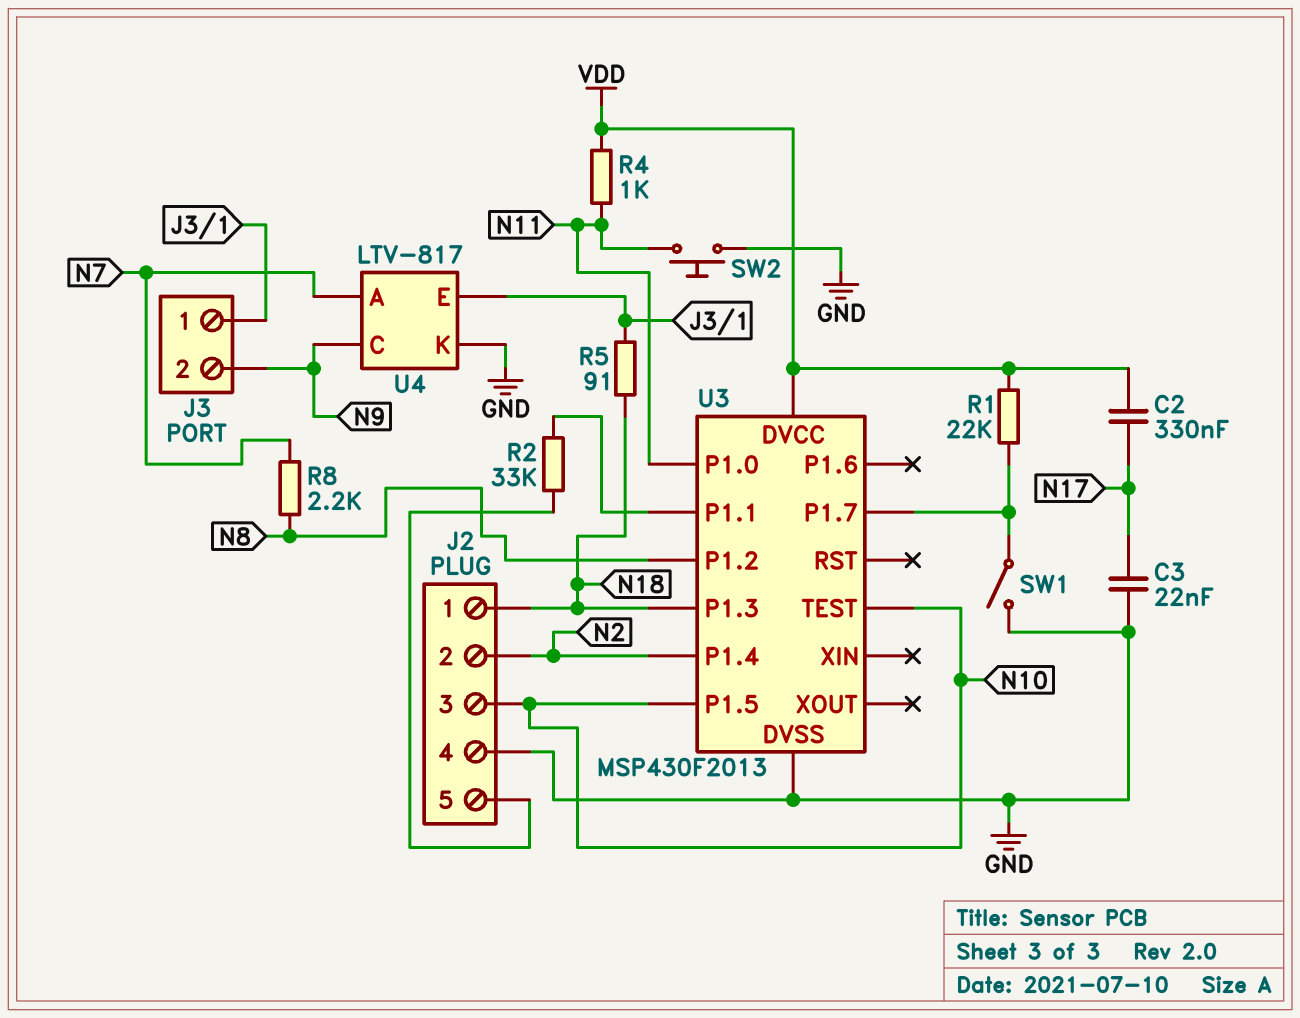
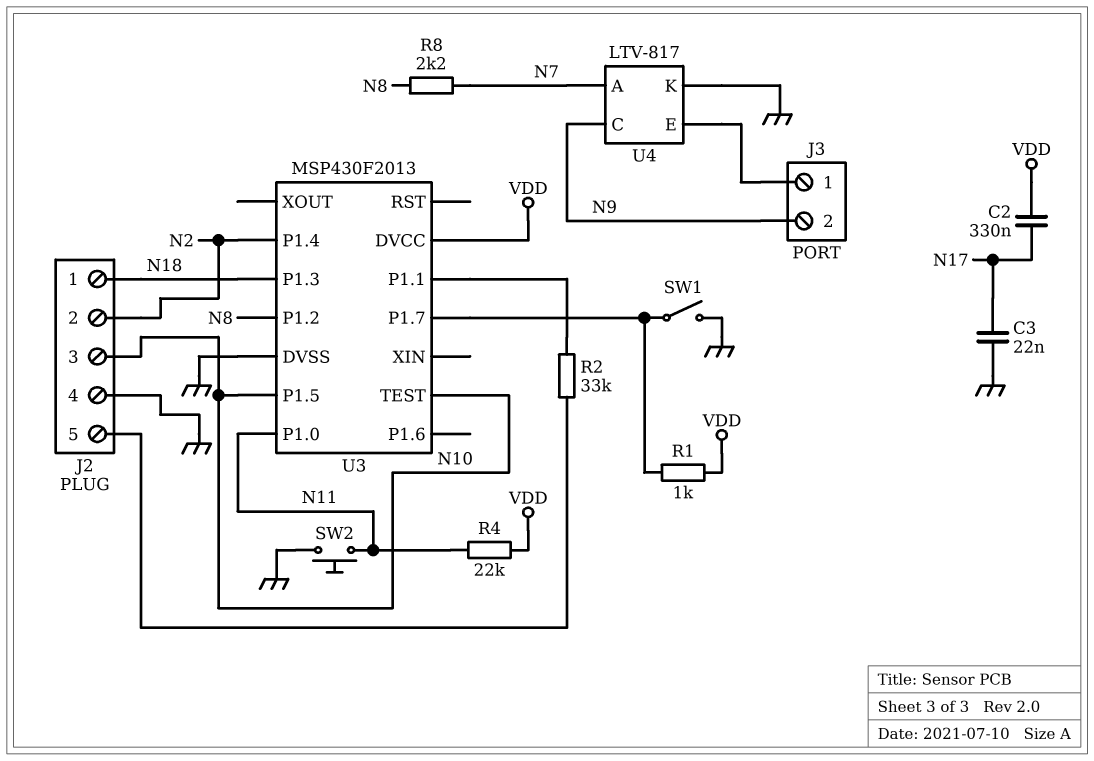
R1: 22k (U3/P1.7, VDD) -> 1k (U3/P1.7, VDD)
R4: 1k (N11, VDD) -> 22k (N11, VDD)
R5: 91 (J3/1, N18) -> none

